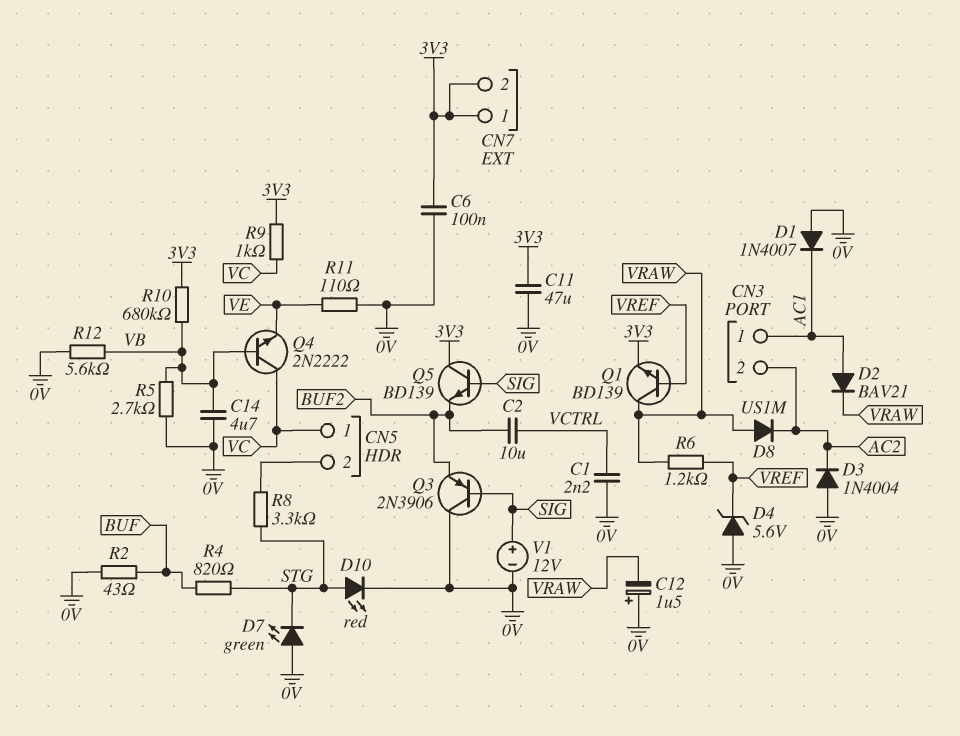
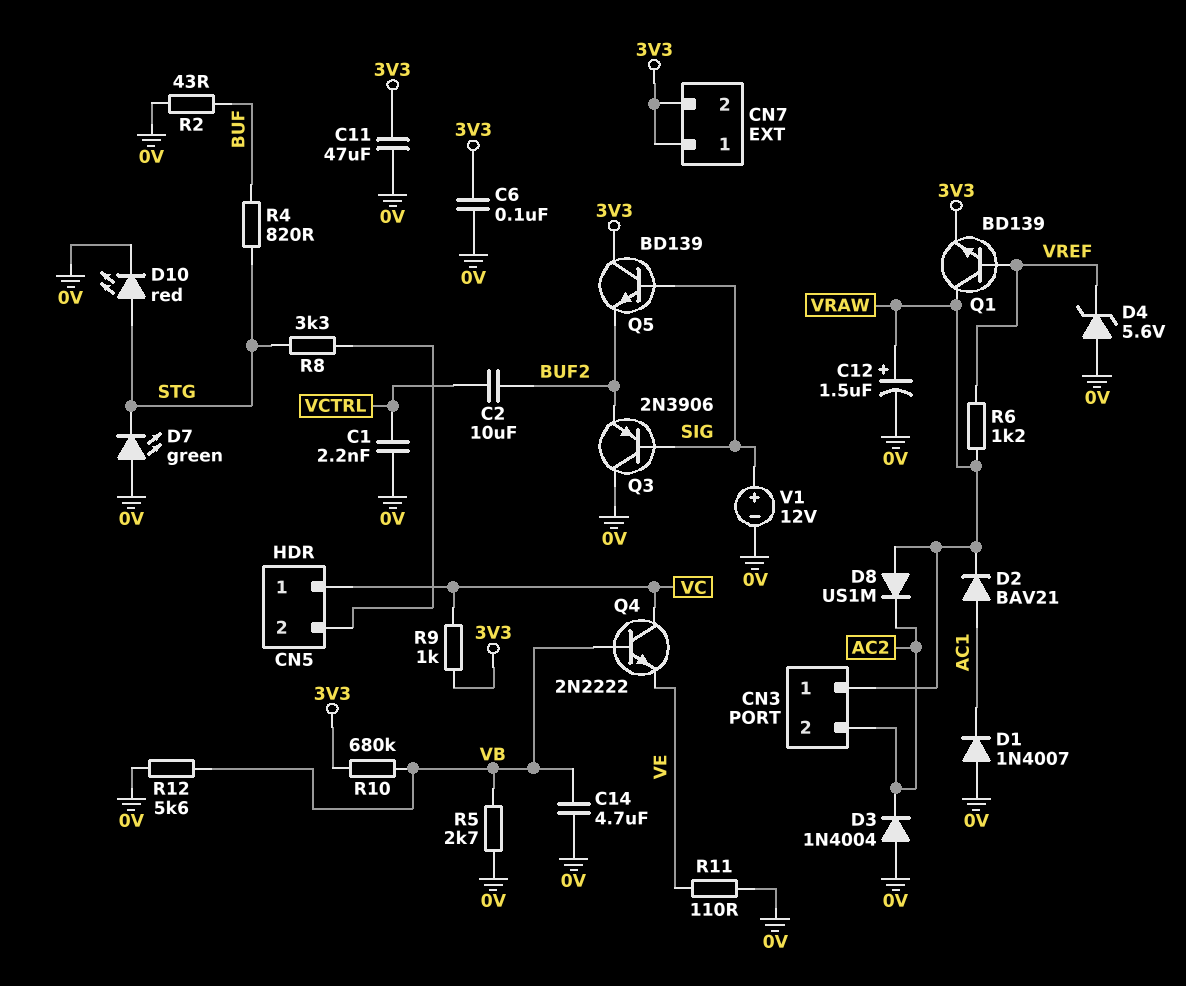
C12: 1.5uF (plus 0V, minus VRAW) -> 1.5uF (plus VRAW, minus 0V)
CN3 pin 1: AC1 -> VRAW

